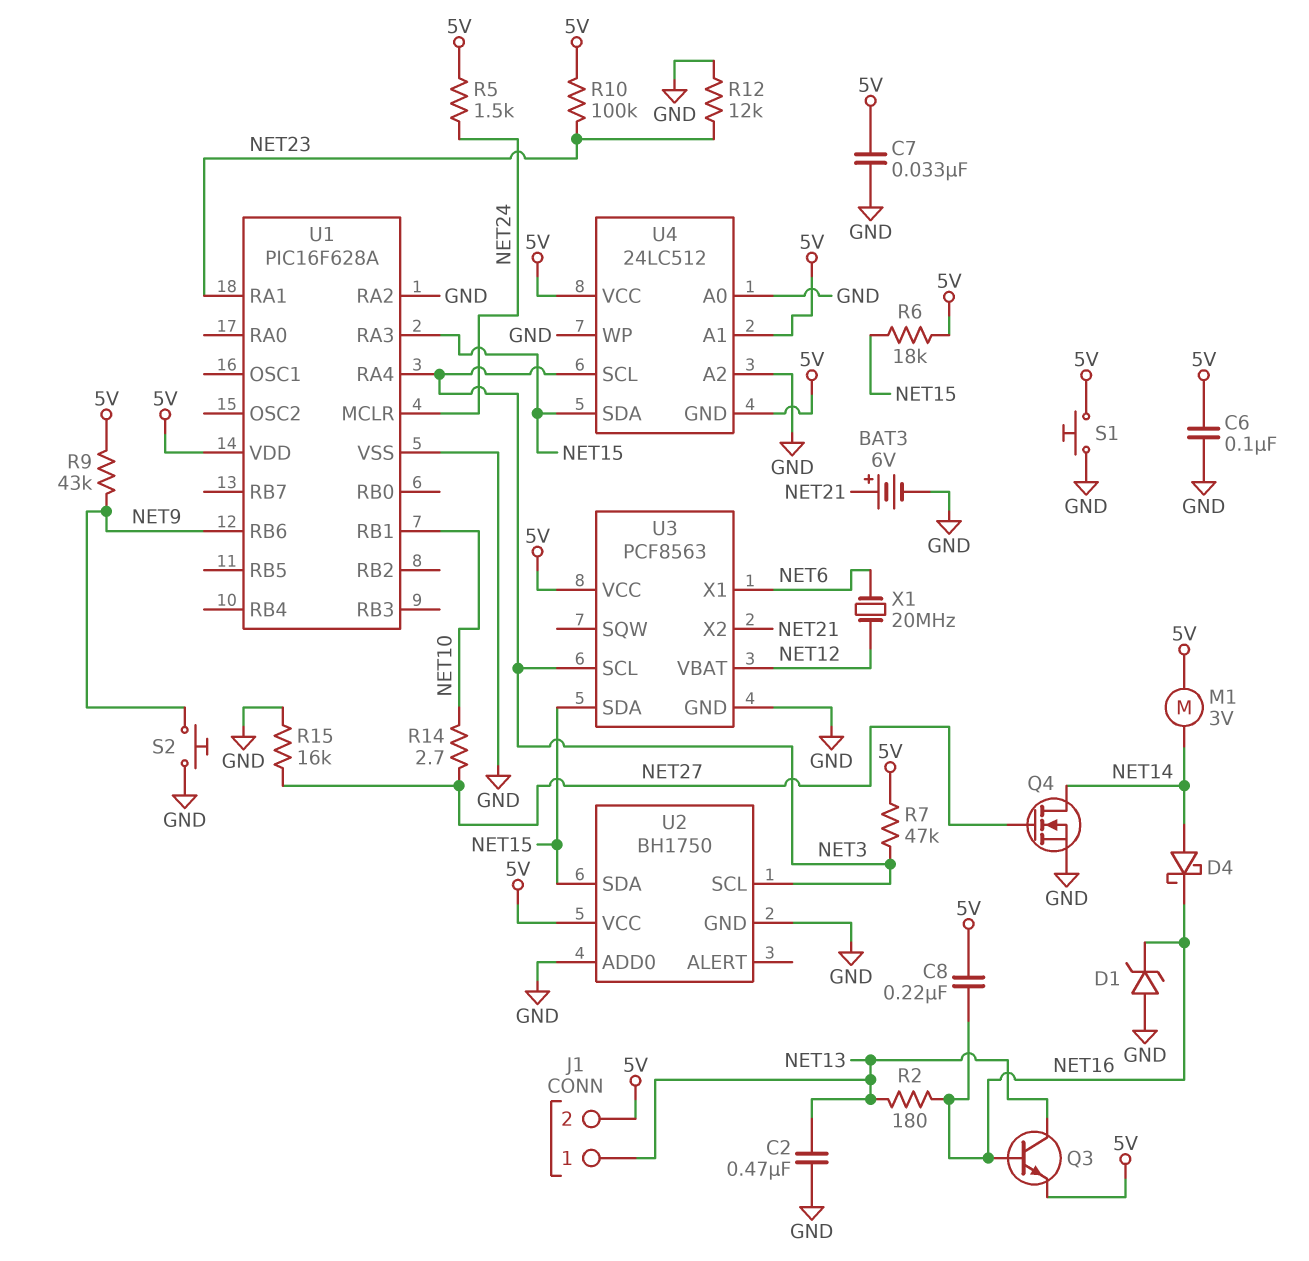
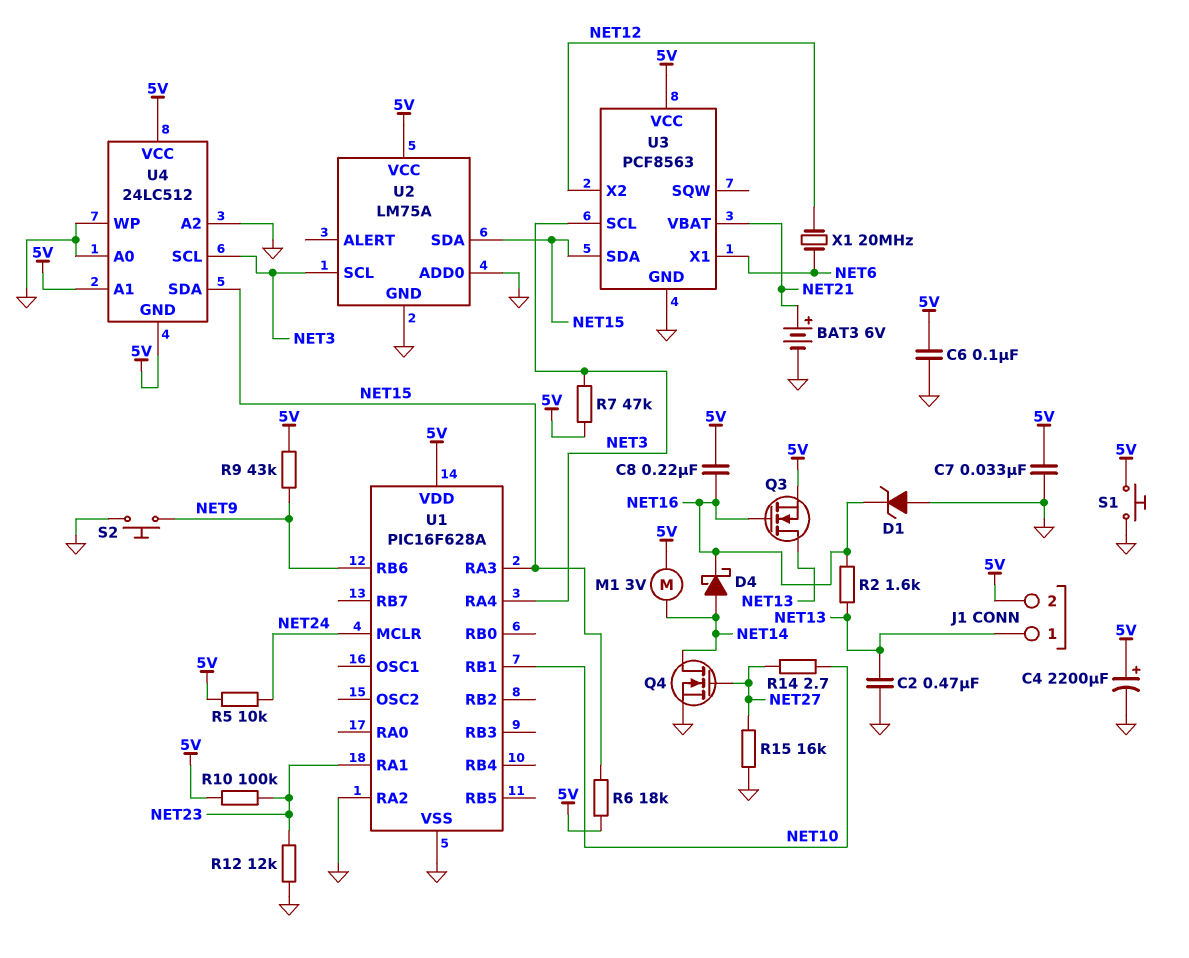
C4: none -> 2200uF (plus 5V, minus GND)
Q3: NPN (B NET16, C NET13, E 5V) -> NMOS (G NET16, D NET13, S 5V)
R2: 180 (NET13, NET16) -> 1.6k (NET13, NET16)
R5: 1.5k (5V, NET24) -> 10k (5V, NET24)
U2: BH1750 -> LM75A
U3 pin VBAT: NET12 -> NET21
U3 pin X2: NET21 -> NET12

